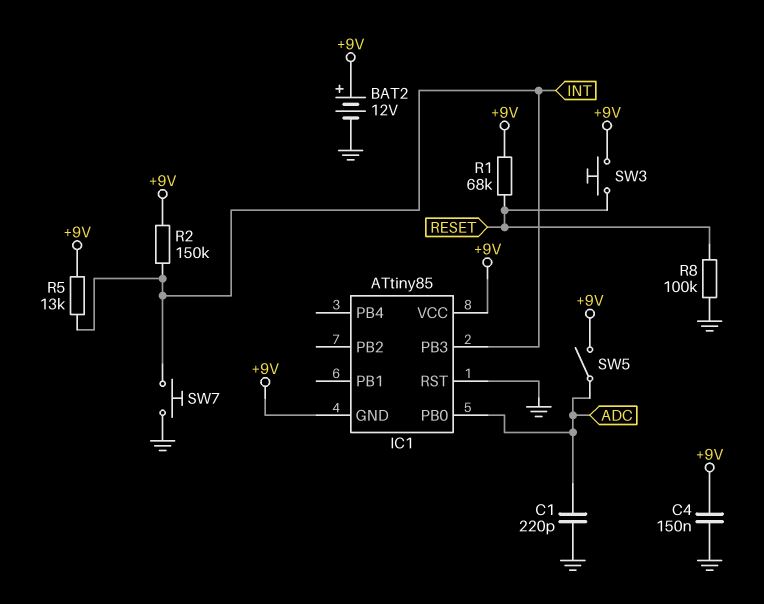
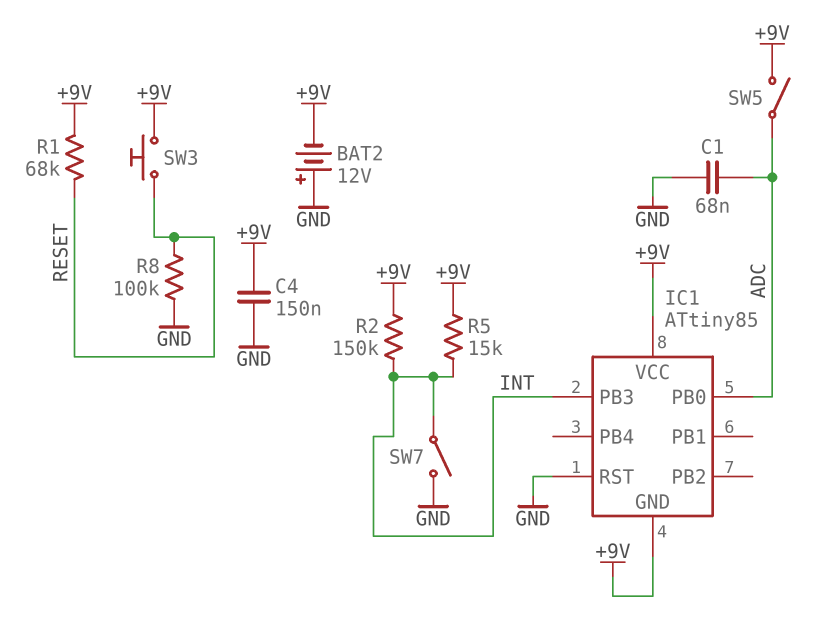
BAT2: 12V (plus +9V, minus GND) -> 12V (plus GND, minus +9V)
C1: 220pF (ADC, GND) -> 68nF (ADC, GND)
R5: 13k (+9V, INT) -> 15k (+9V, INT)
SW7: button (GND, INT) -> switch (GND, INT)

